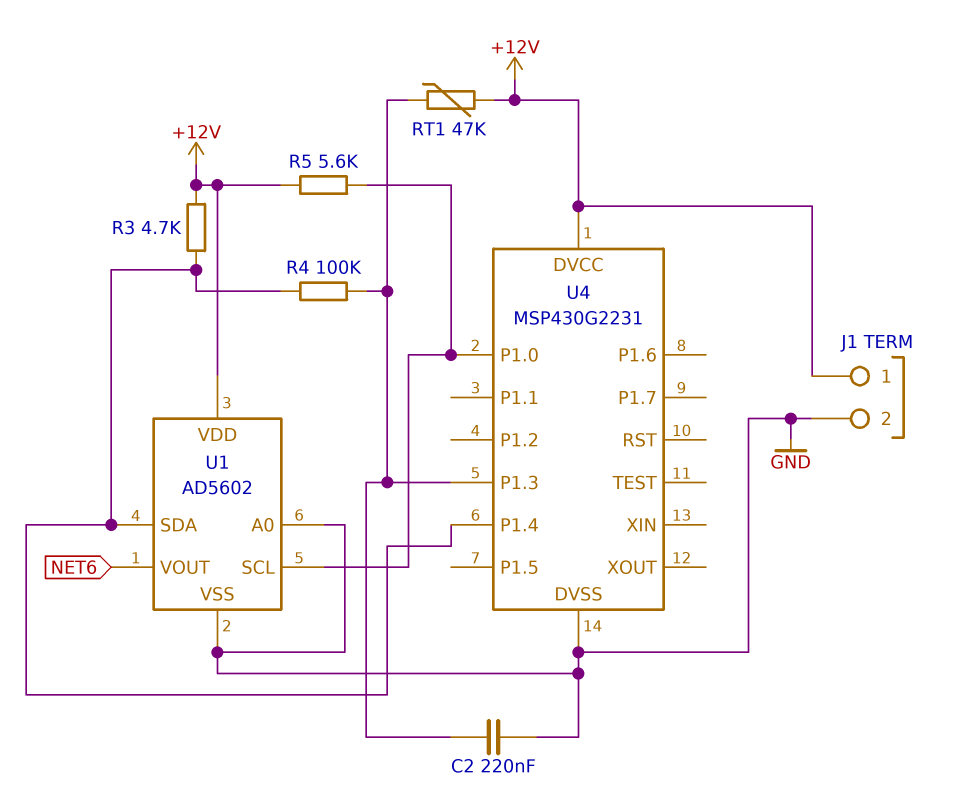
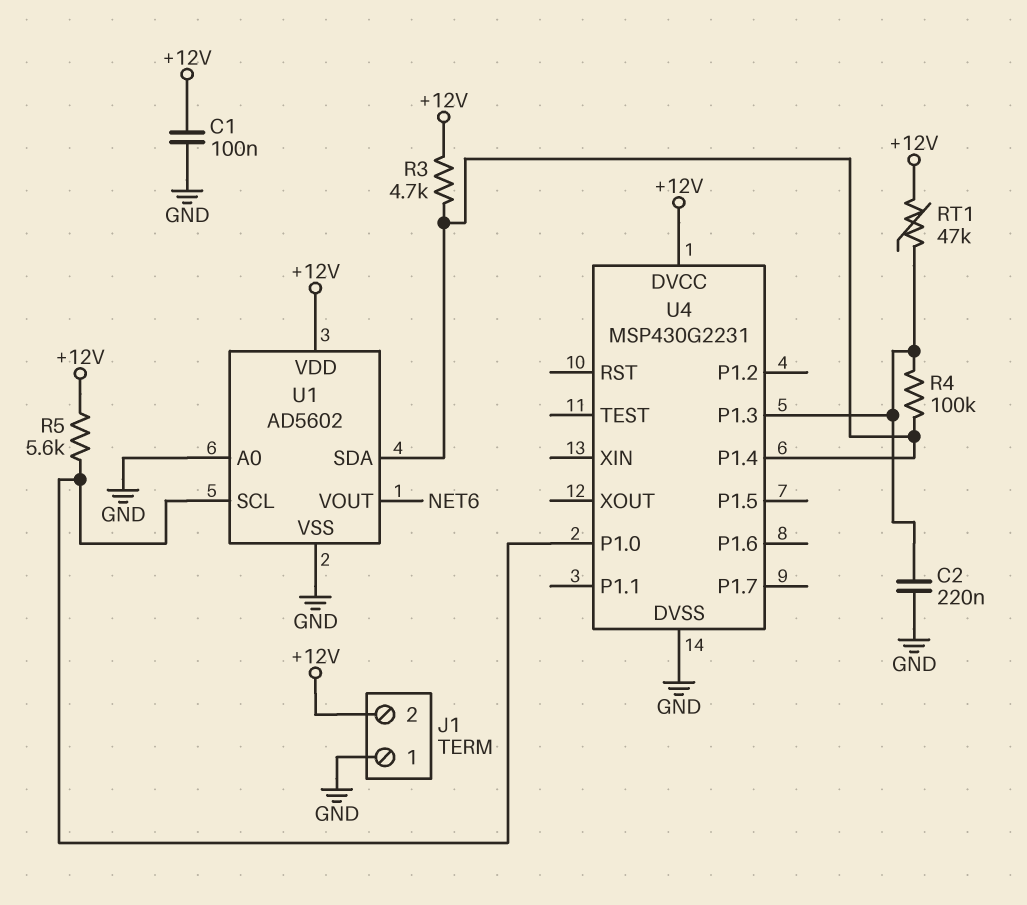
C1: none -> 100nF (+12V, GND)
J1 pin 1: +12V -> GND
J1 pin 2: GND -> +12V

